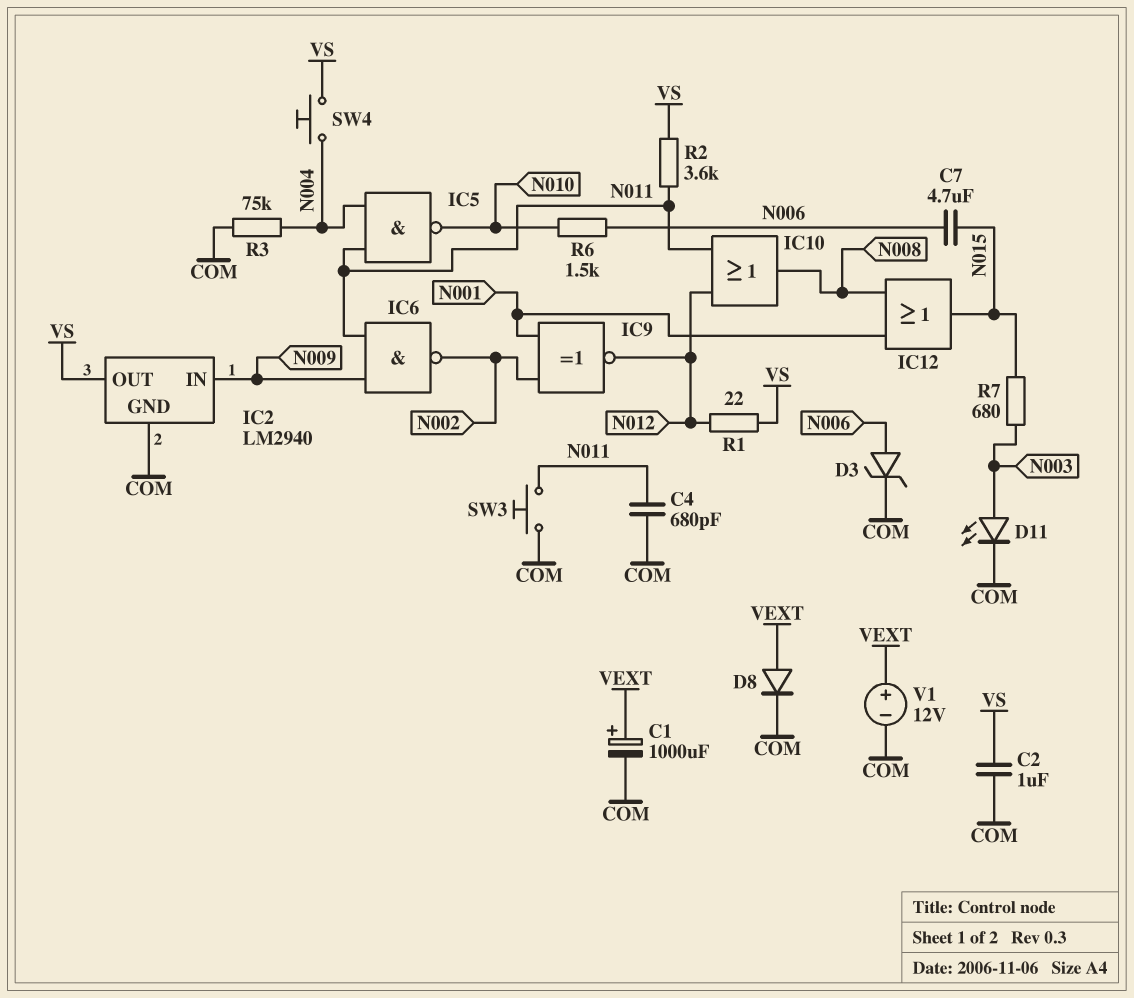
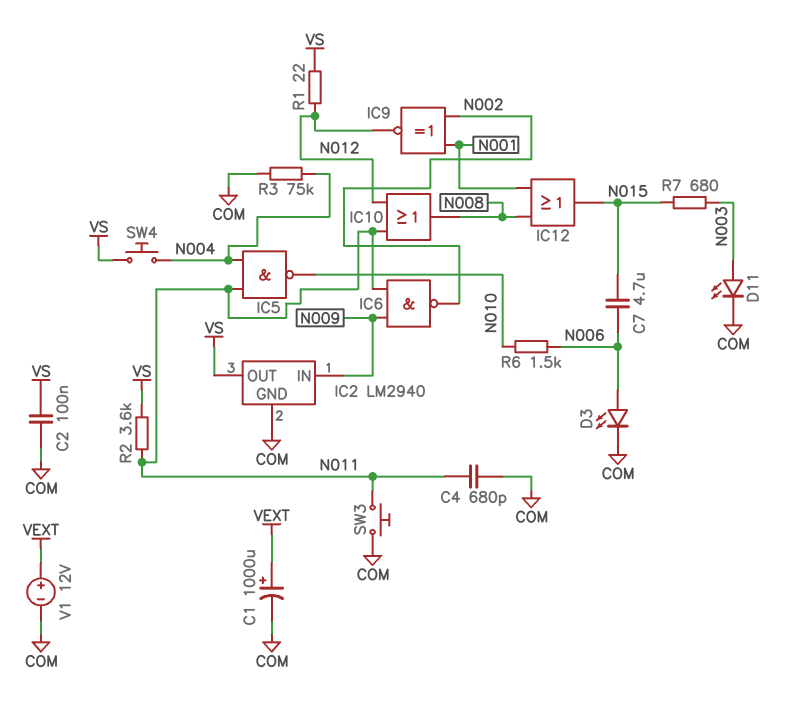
C2: 1uF (COM, VS) -> 100nF (COM, VS)
D3: zener (A N006, K COM) -> LED (A N006, K COM)
D8: diode (A VEXT, K COM) -> none

